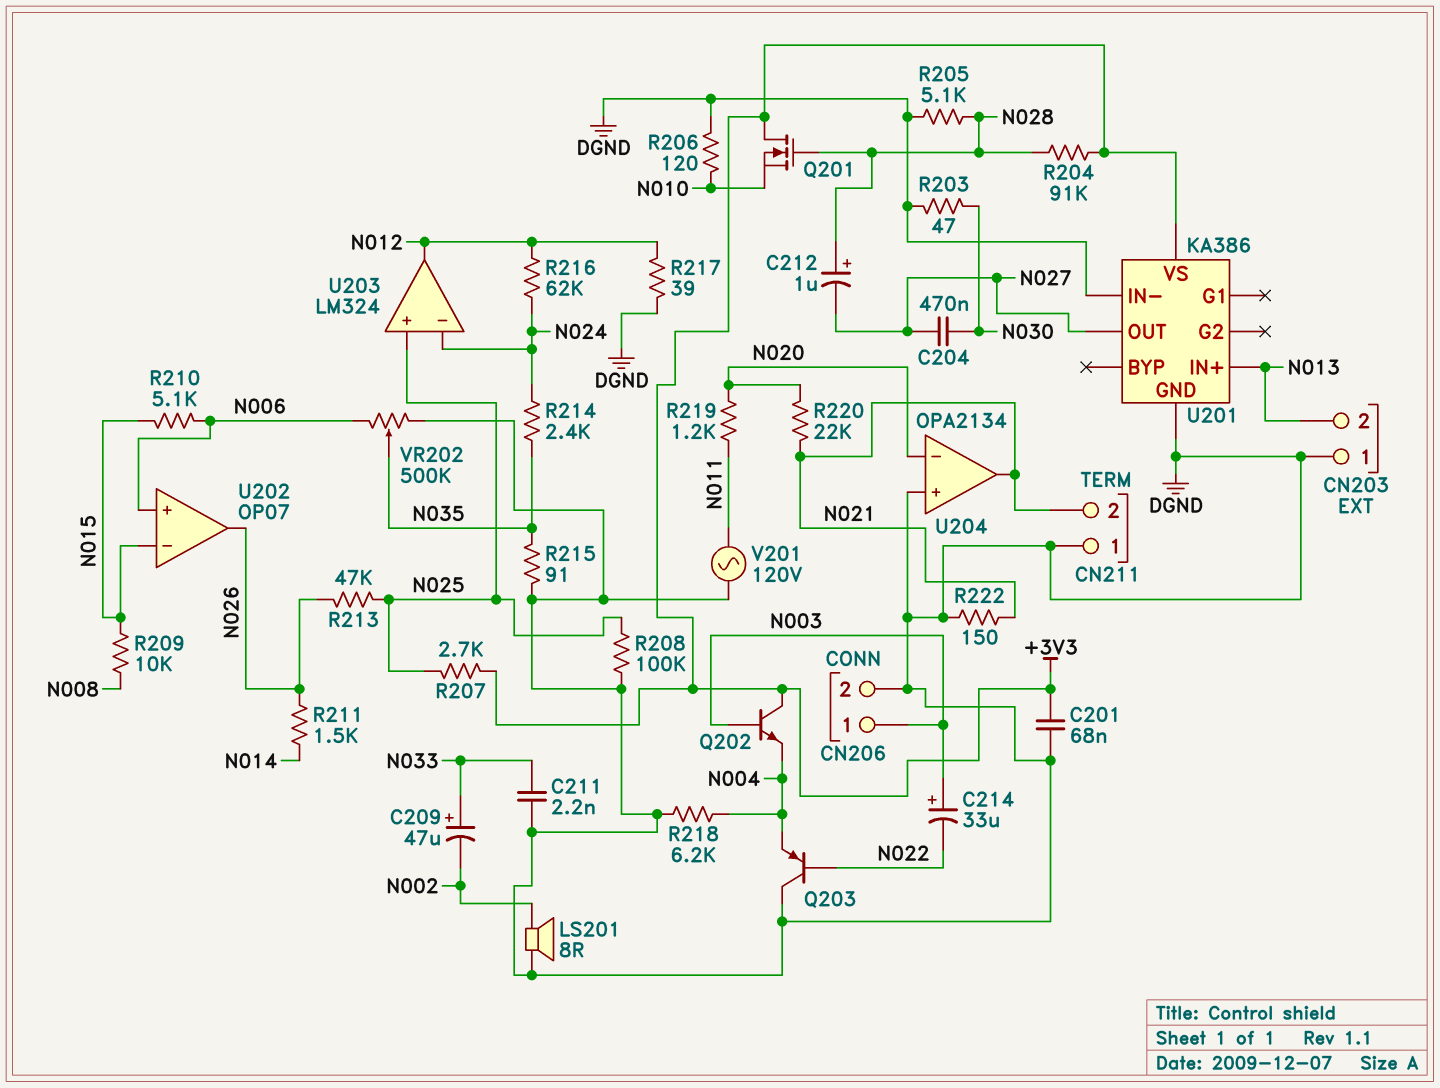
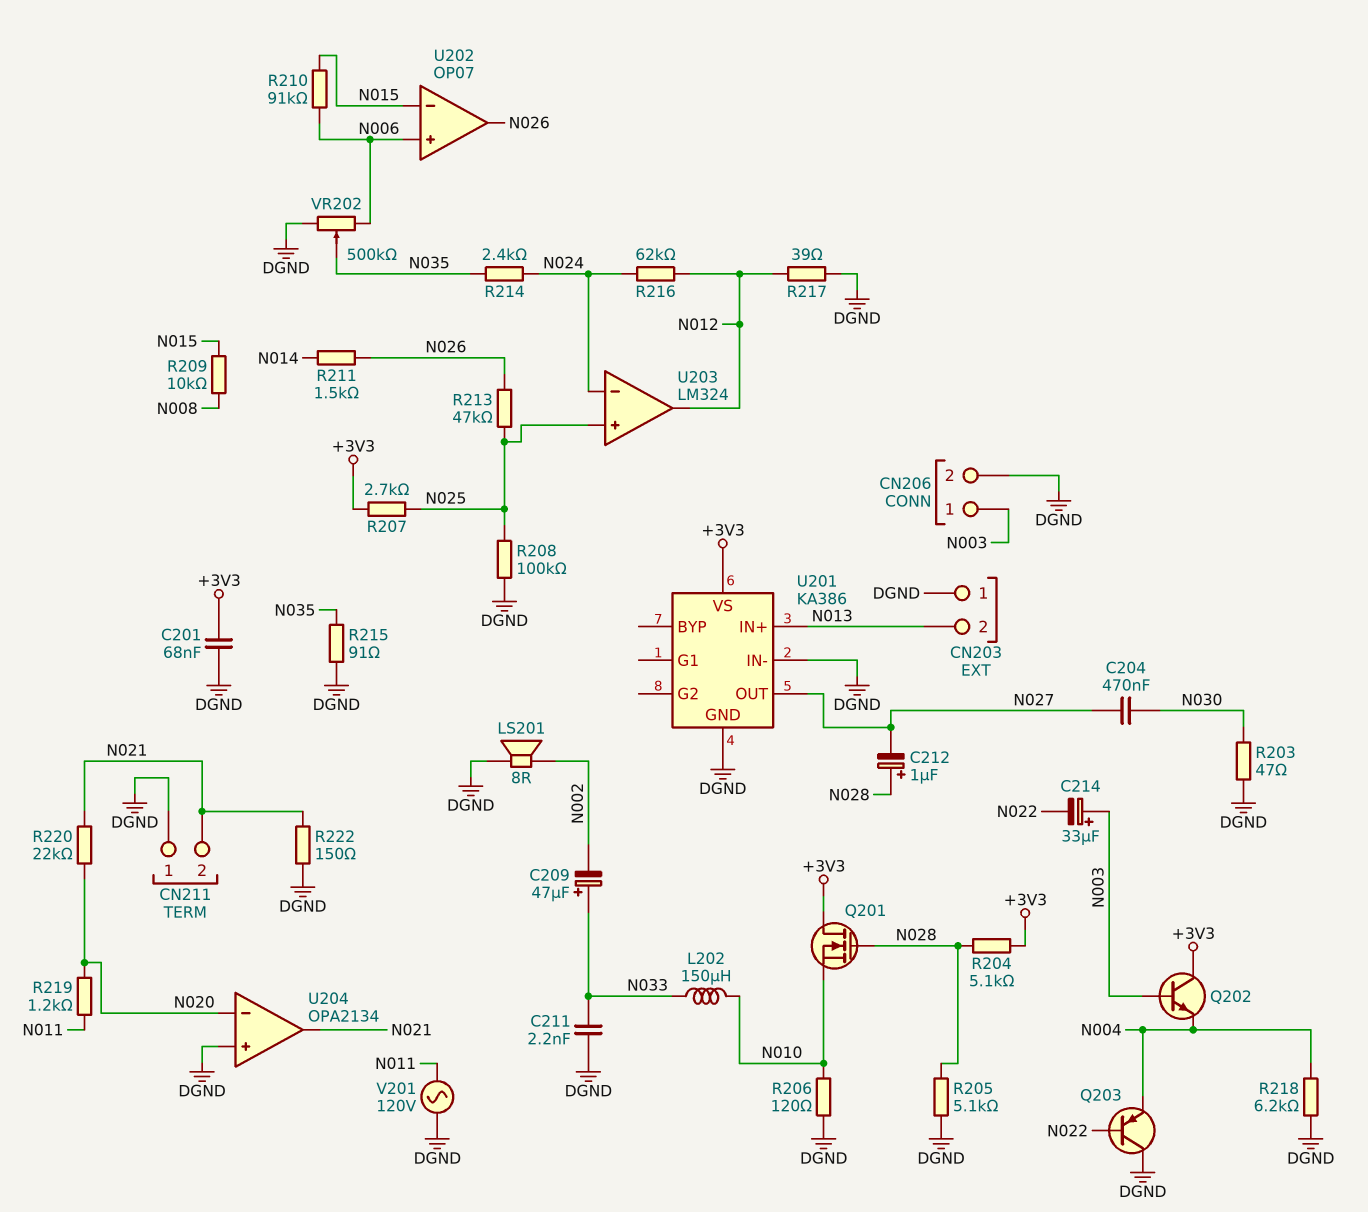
L202: none -> 150uH (N010, N033)
R204: 91k (+3V3, N028) -> 5.1k (+3V3, N028)
R210: 5.1k (N006, N015) -> 91k (N006, N015)

